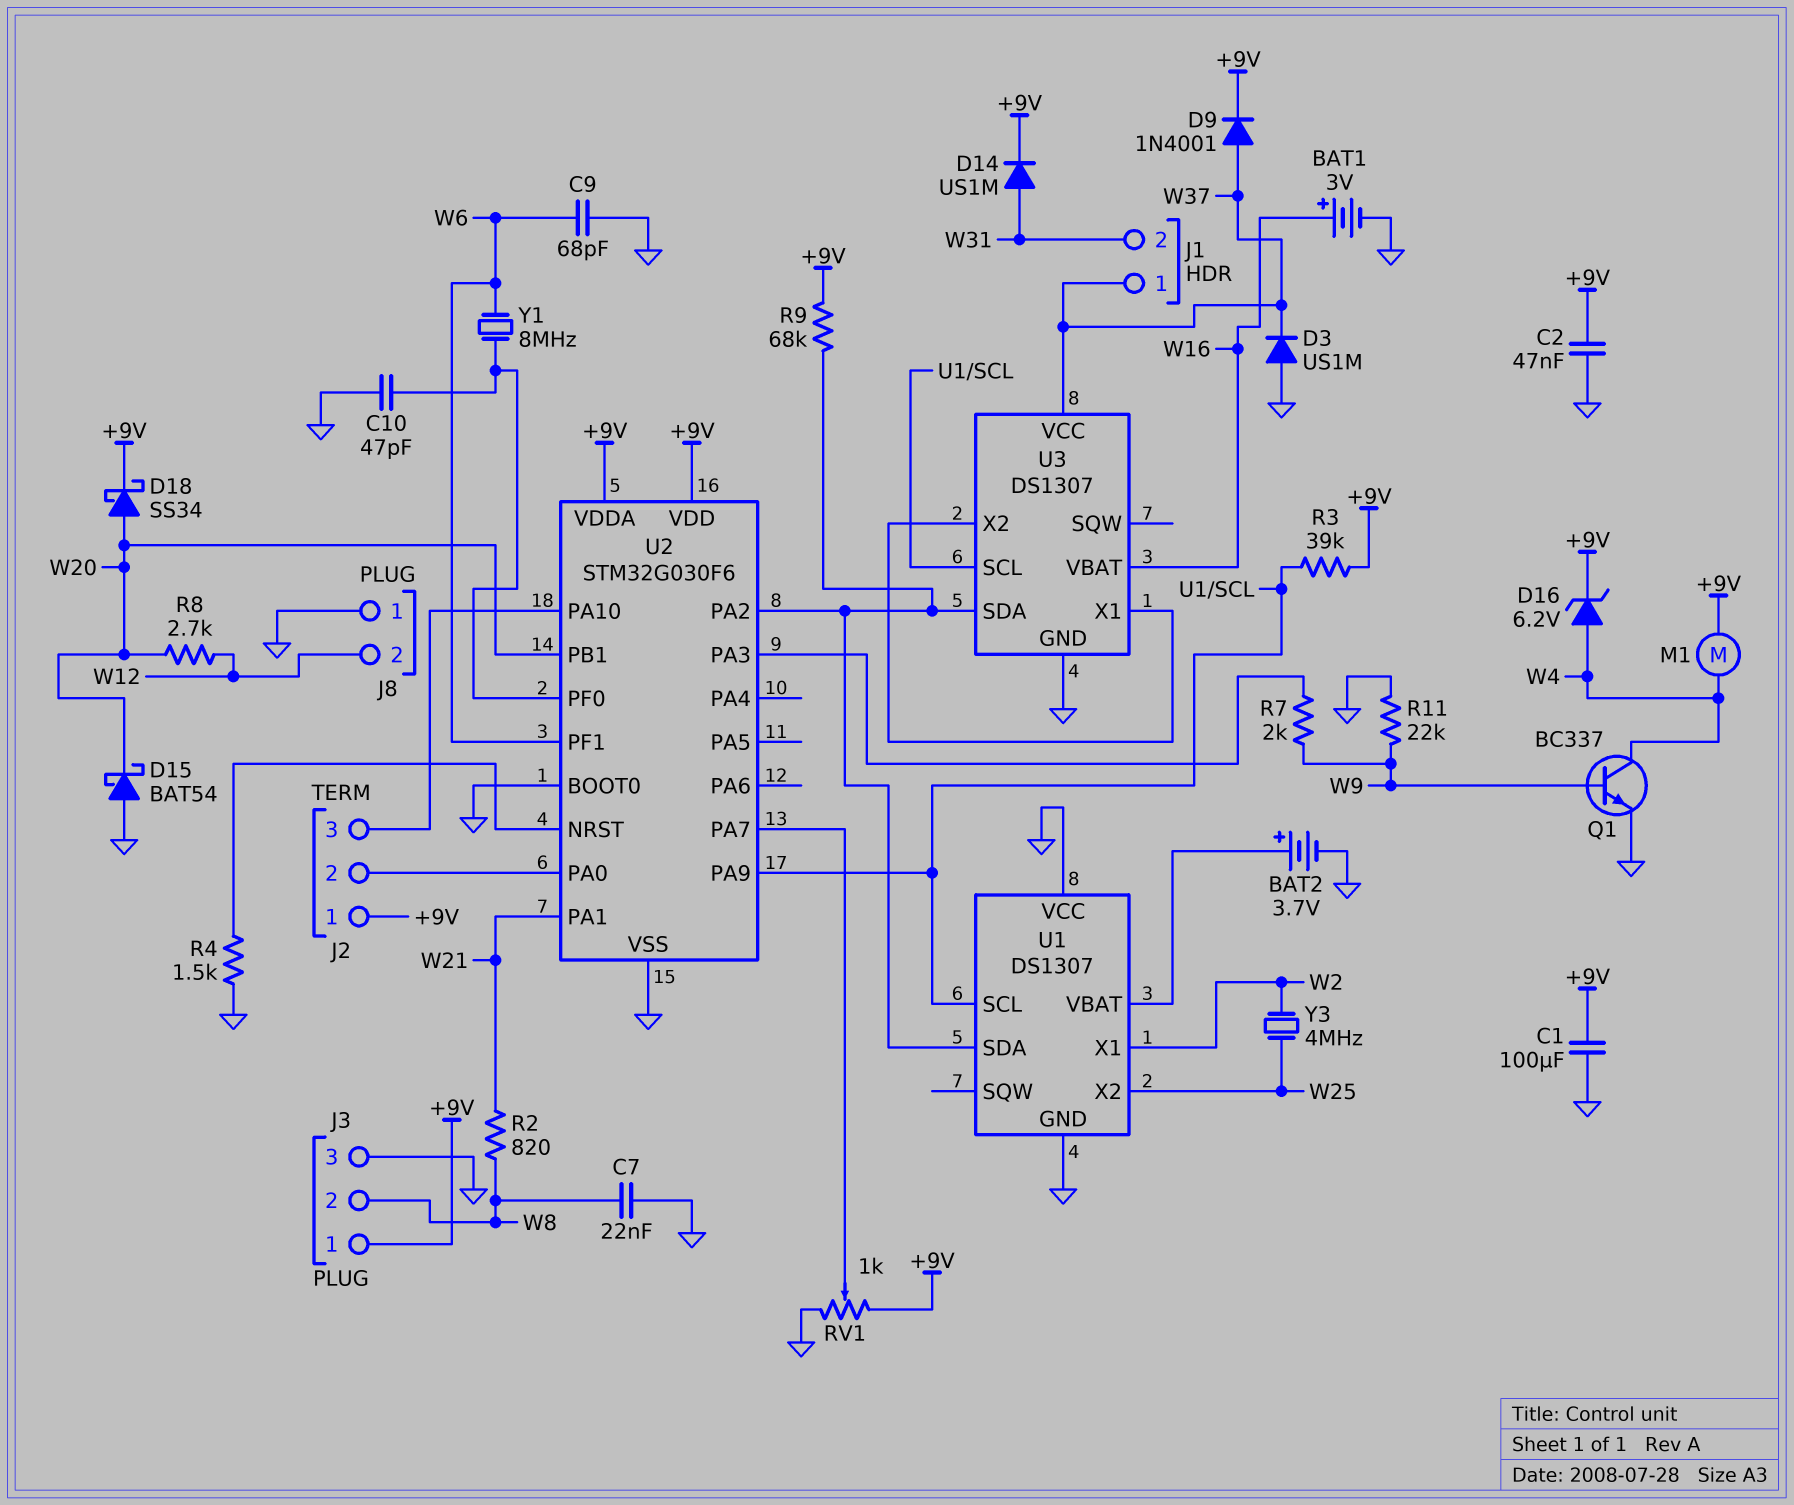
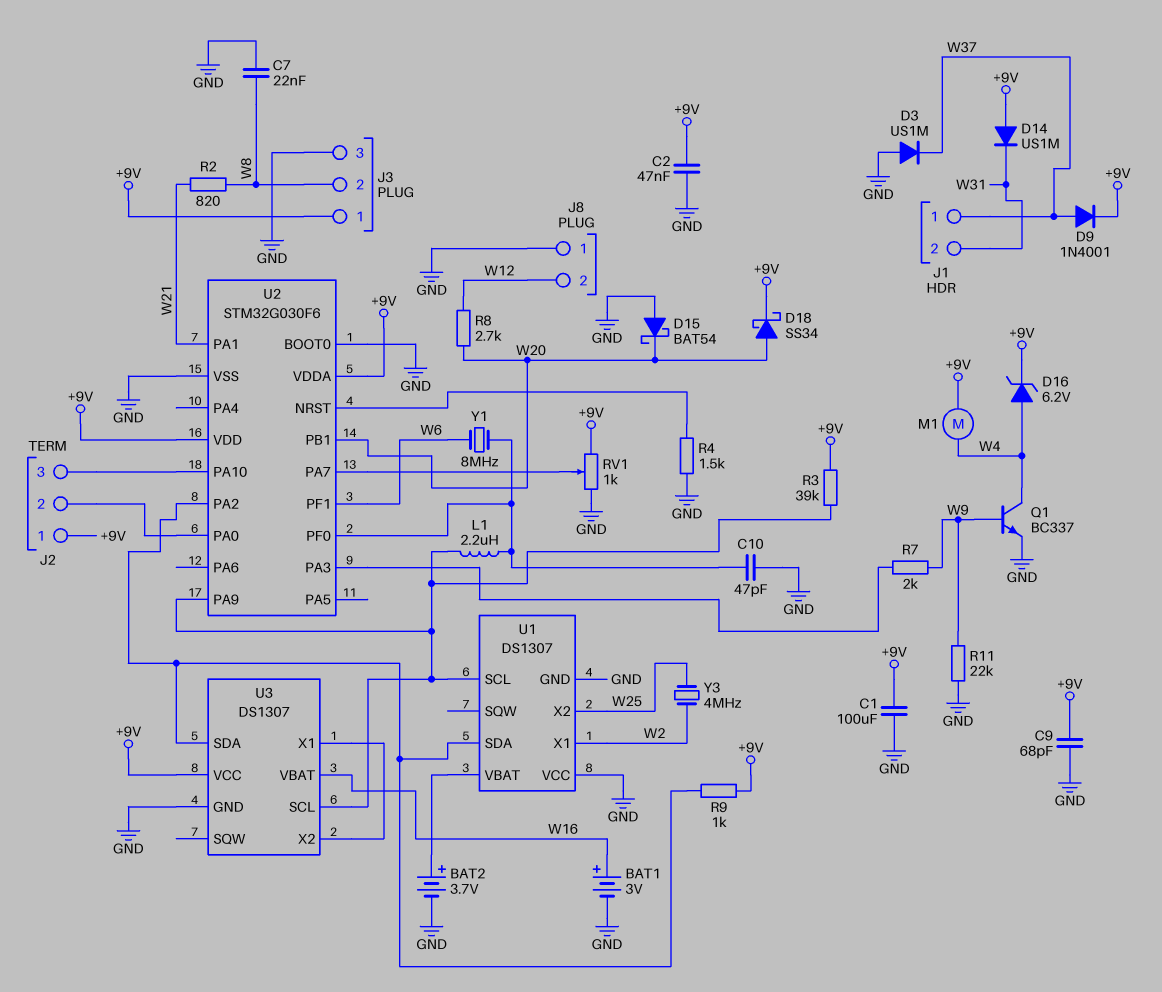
C9: 68pF (GND, W6) -> 68pF (+9V, GND)
D14: diode US1M (A W31, K +9V) -> diode US1M (A +9V, K W31)
L1: none -> 2.2uH (U1/SCL, U2/PF0)
R9: 68k (+9V, U1/SDA) -> 1k (+9V, U1/SDA)
U3 pin VCC: W37 -> +9V

